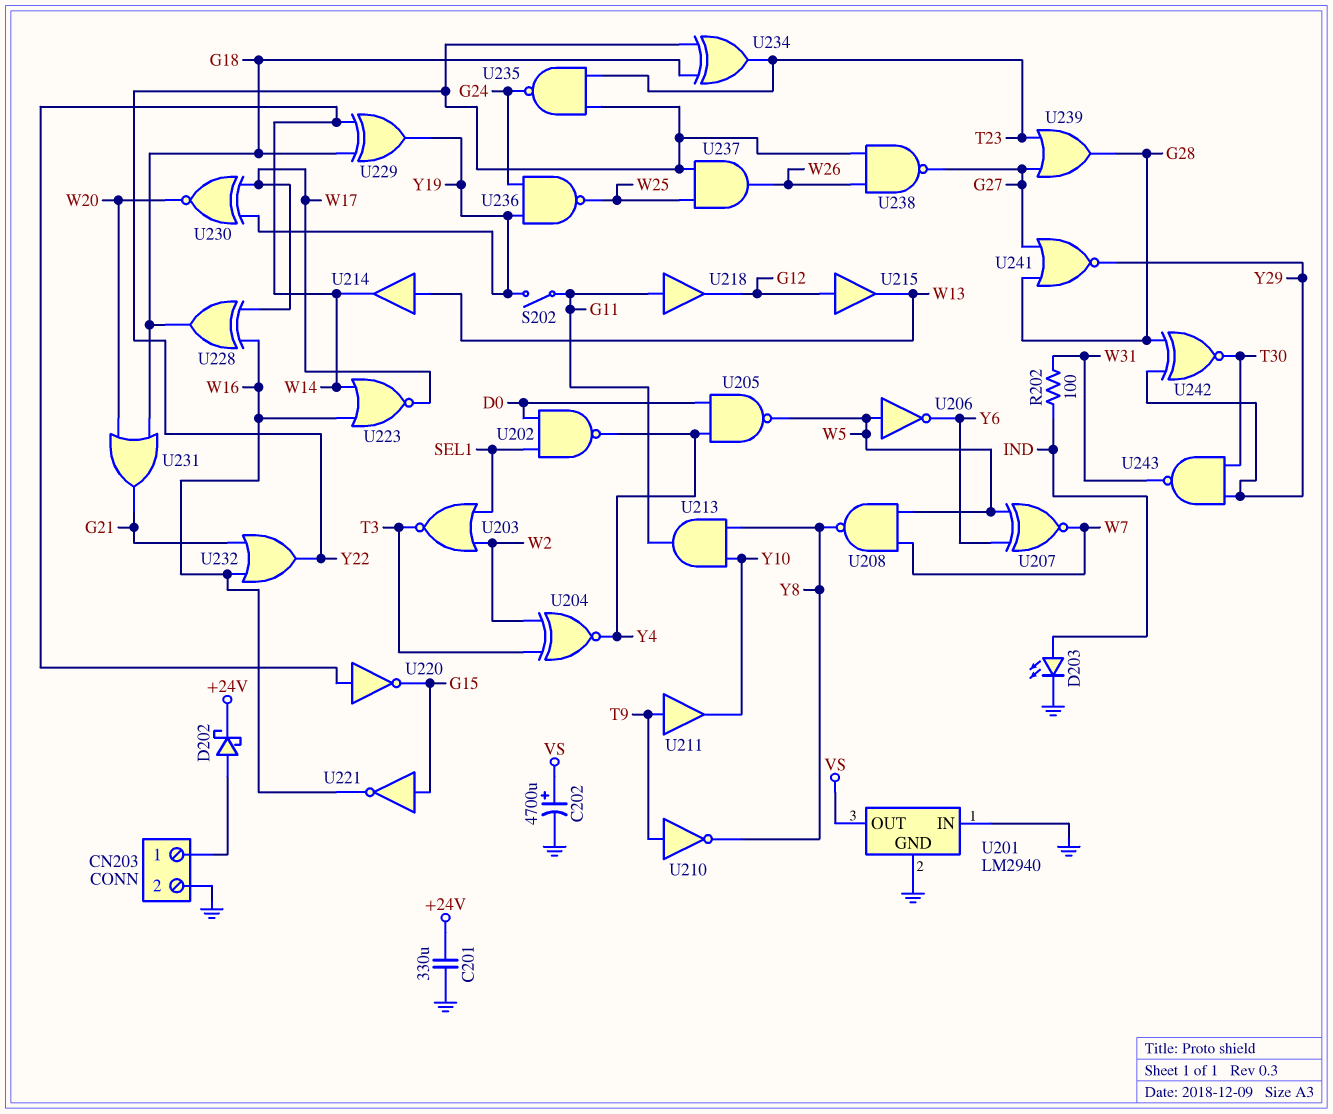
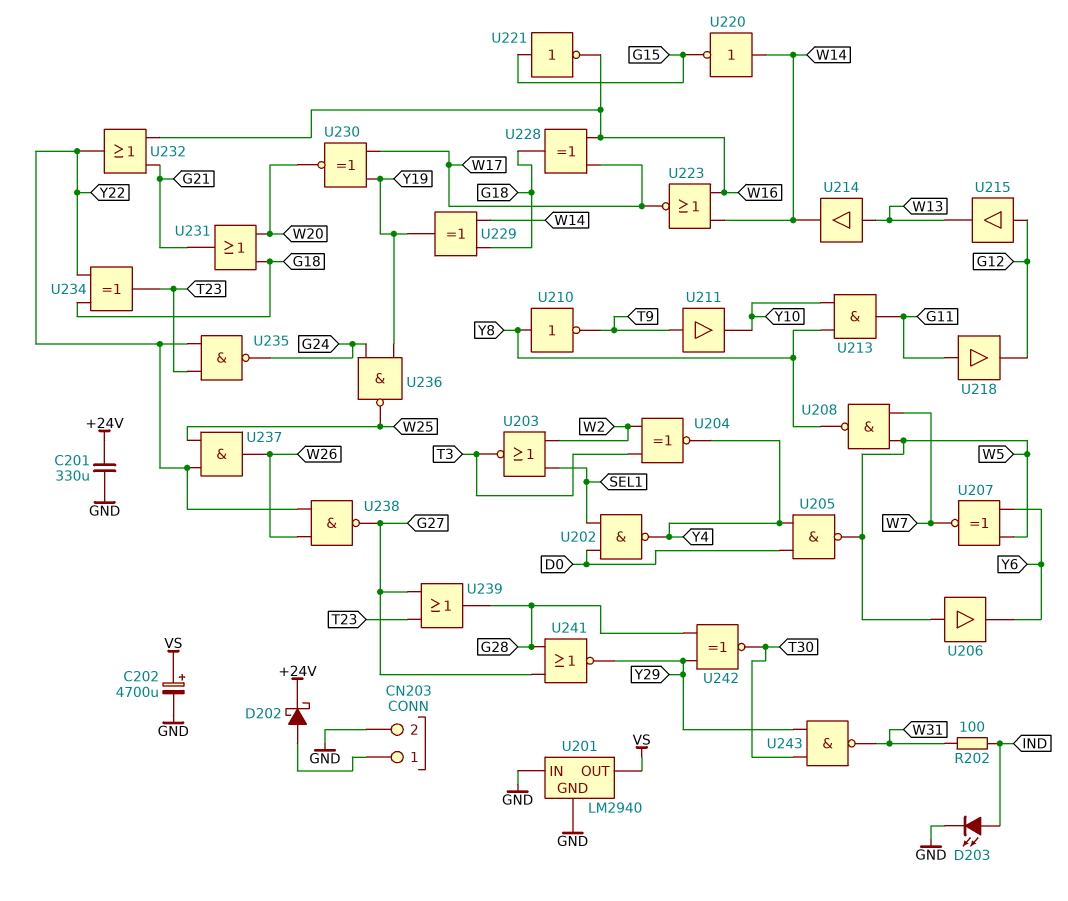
S202: switch (G11, Y19) -> none
U206: NOT (in W5, out Y6) -> buffer (in W5, out Y6)
U210: NOT (in T9, out Y8) -> NOT (in Y8, out T9)

